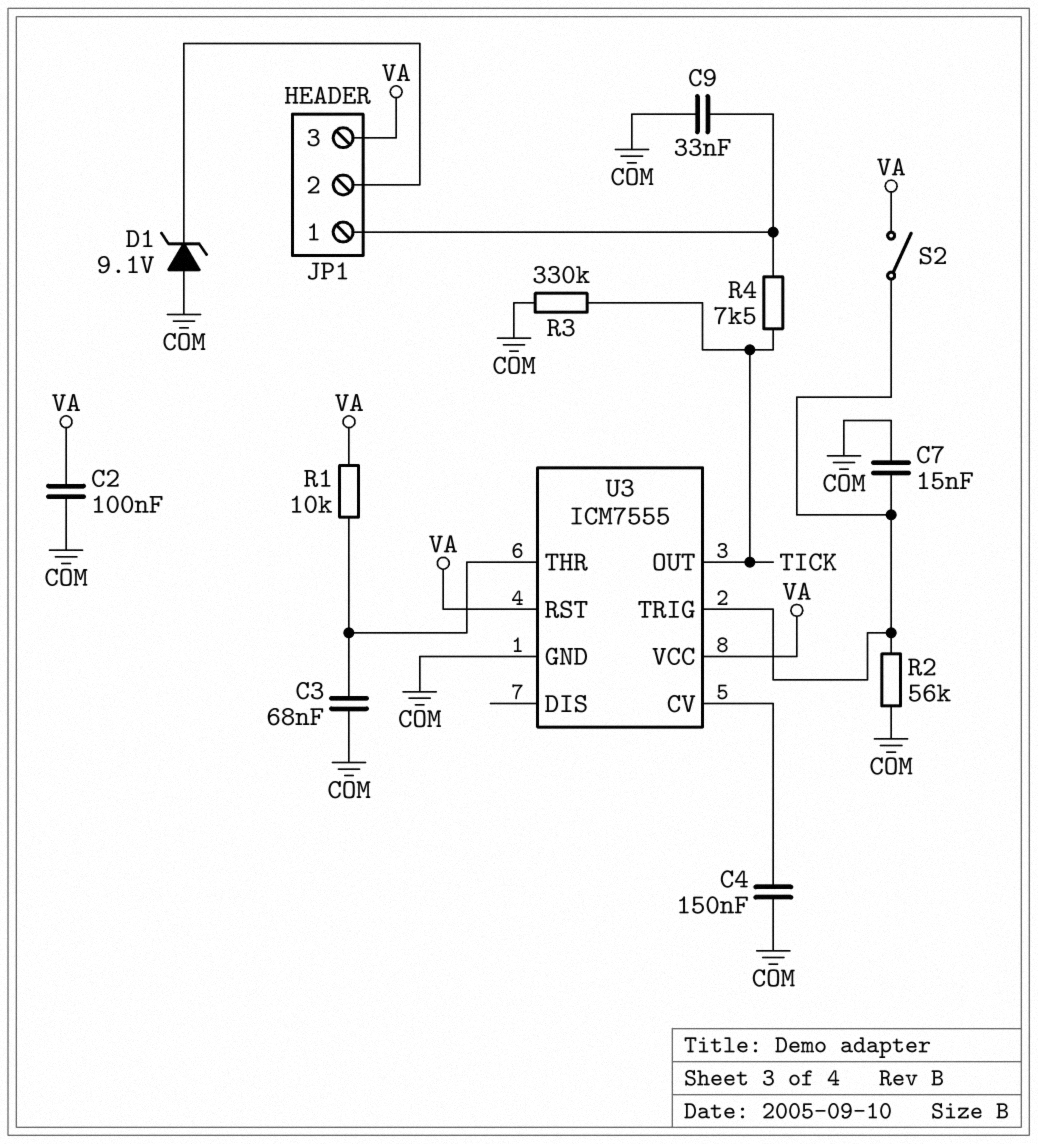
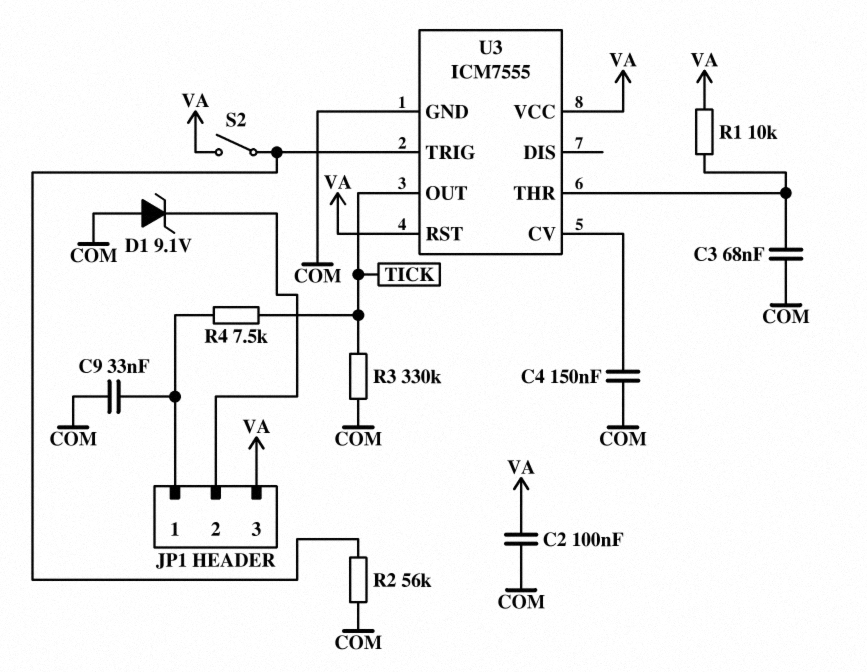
C7: 15nF (COM, U3/TRIG) -> none

